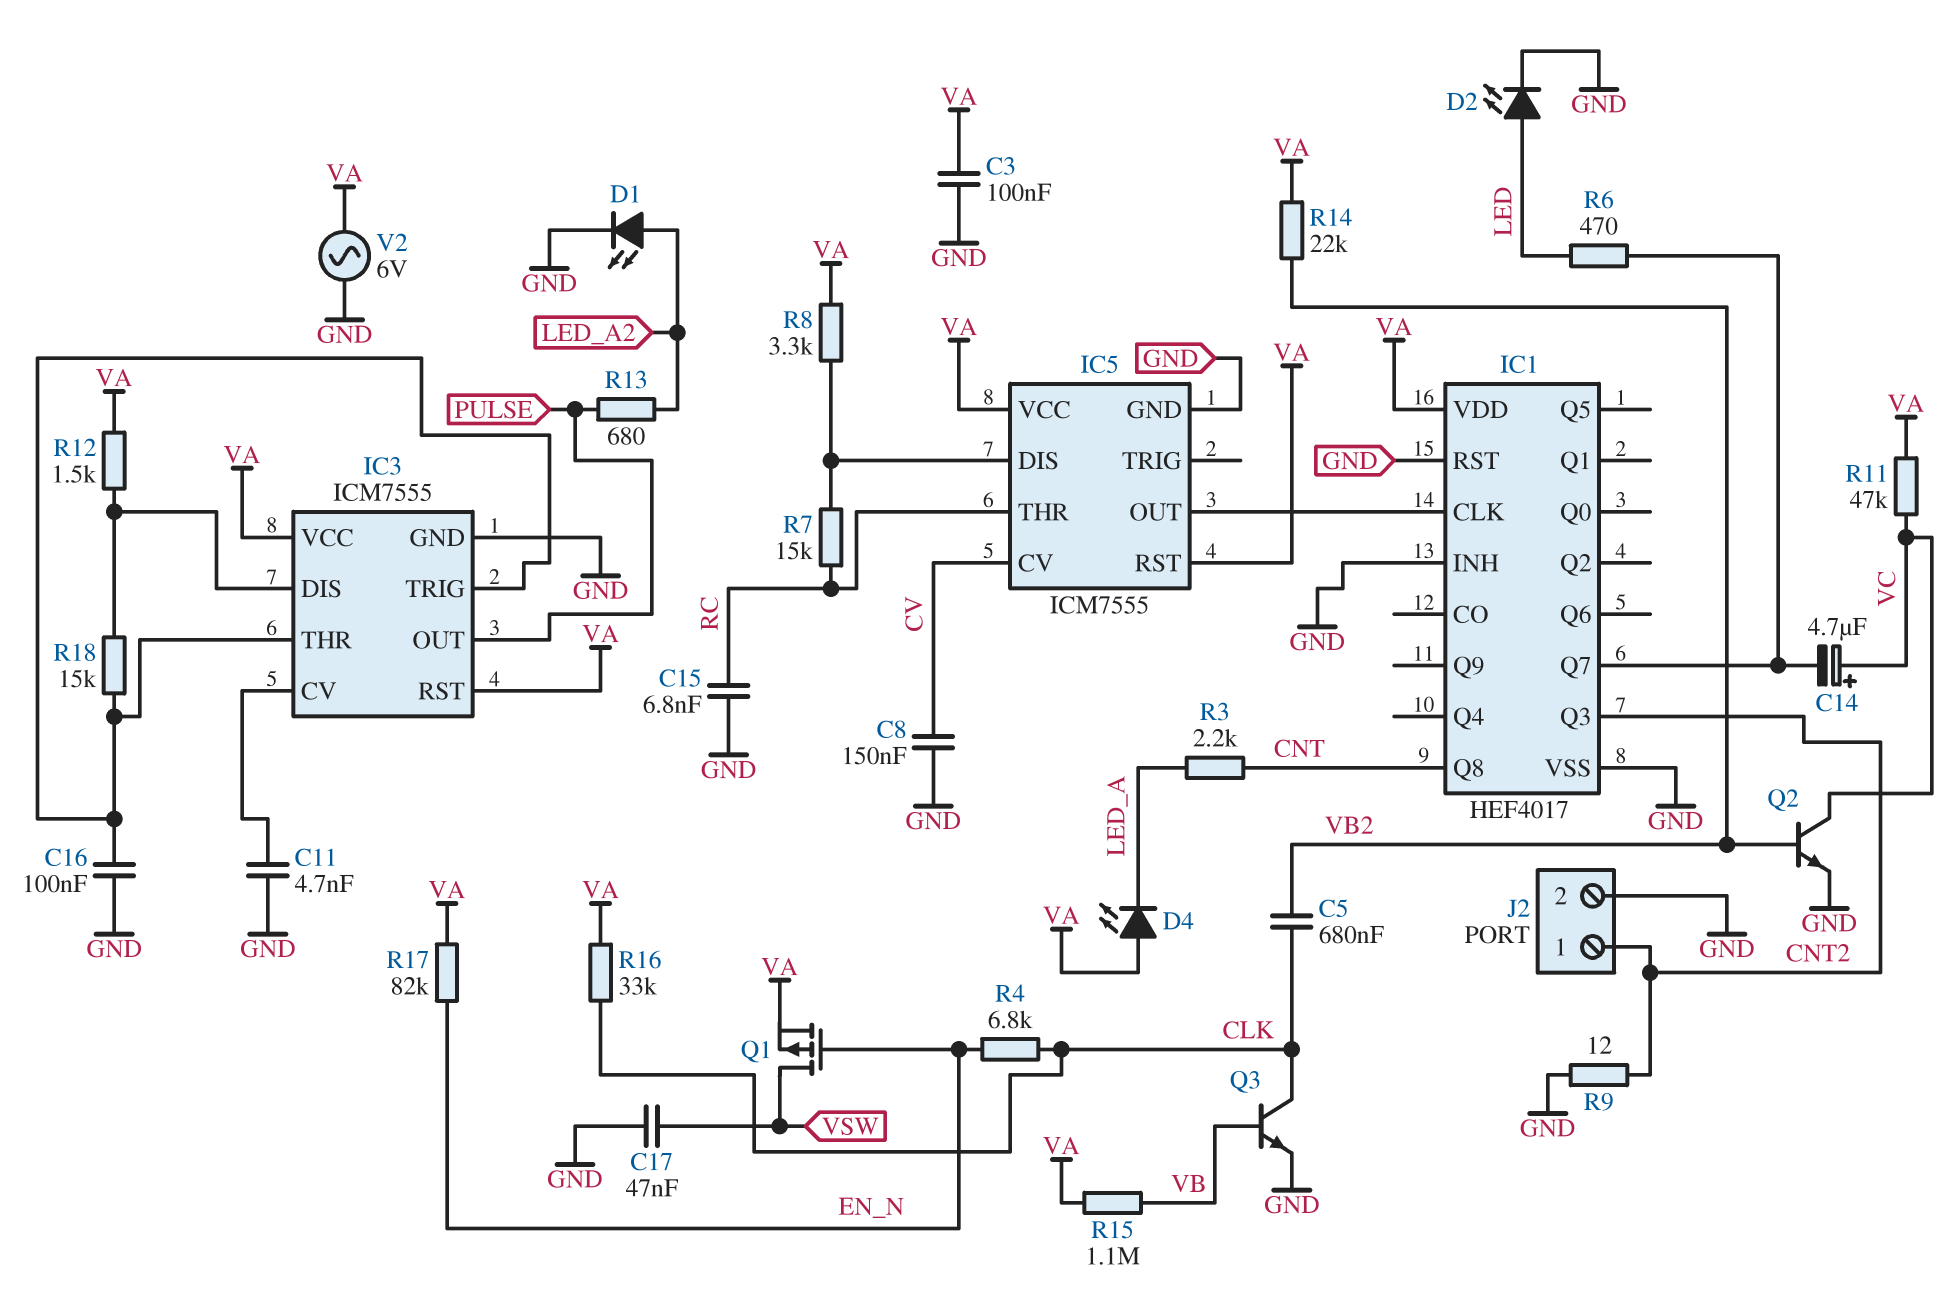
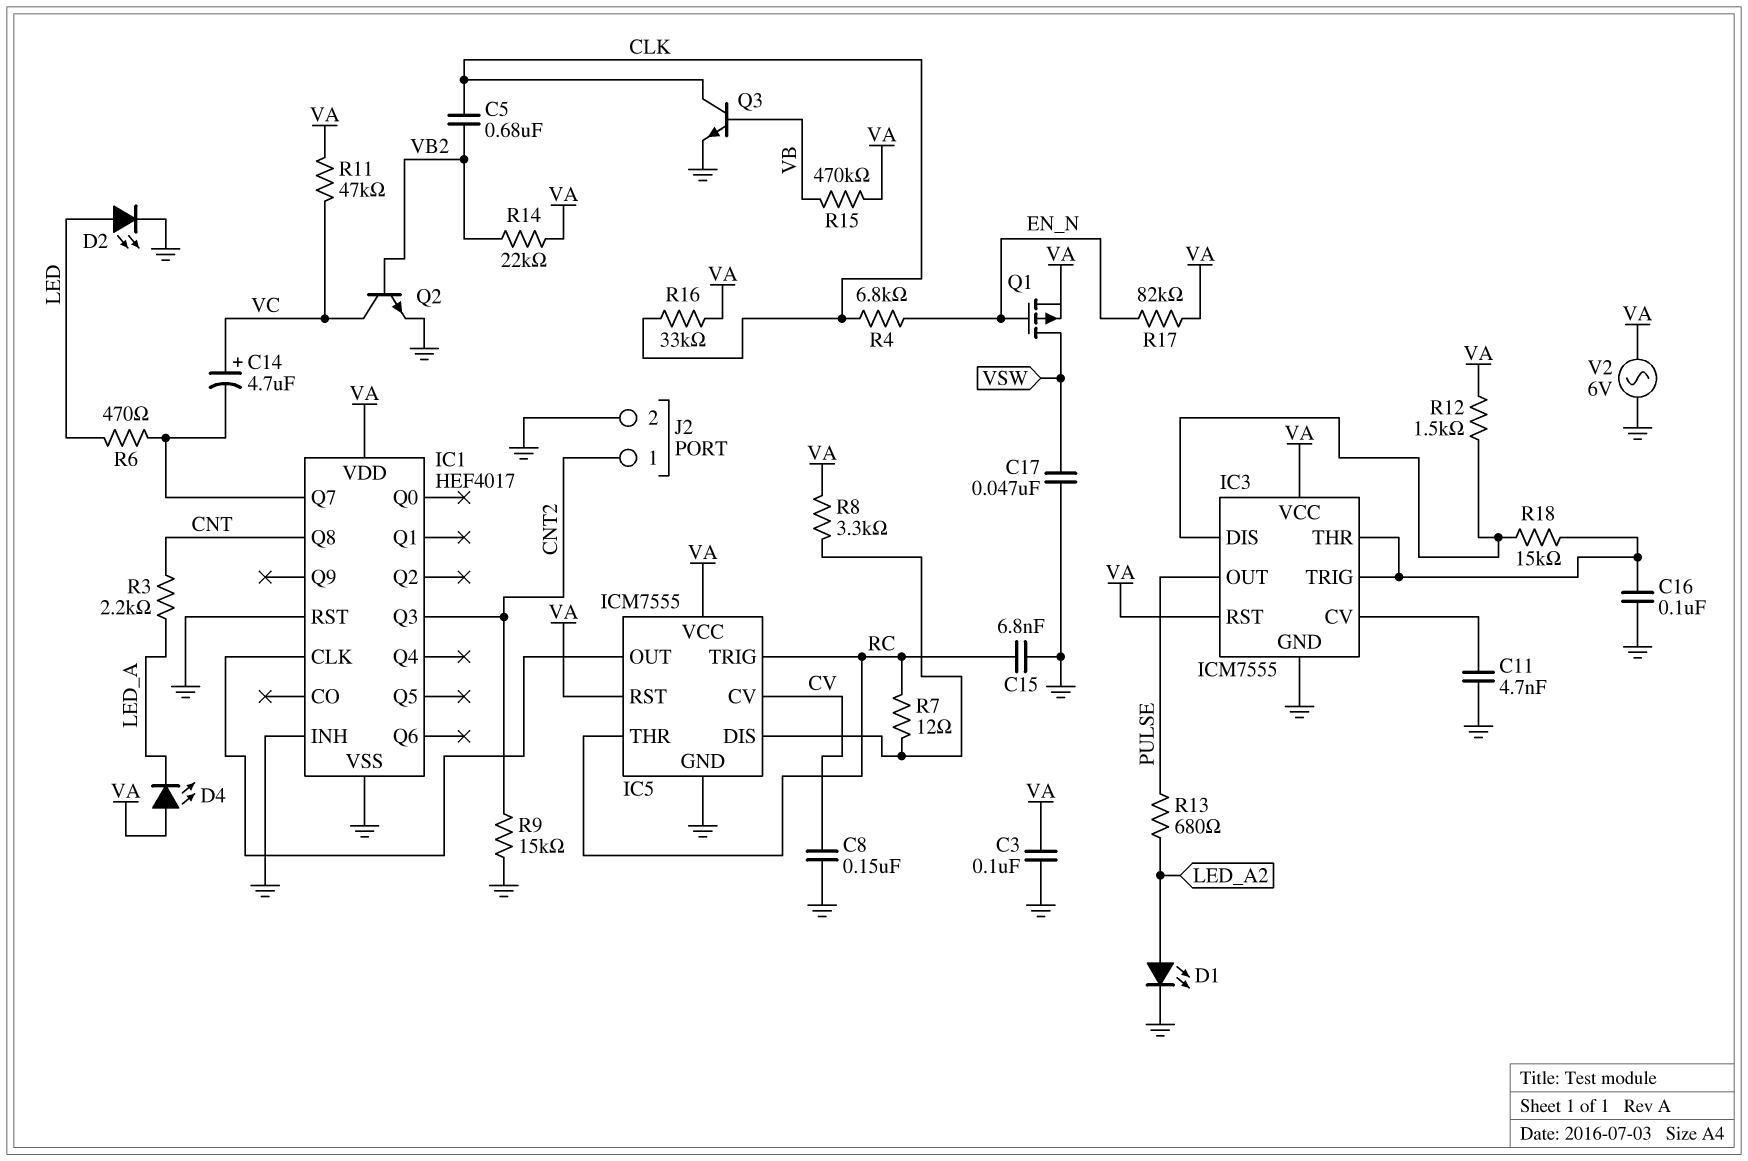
IC5 pin TRIG: none -> RC
R7: 15k (IC5/DIS, RC) -> 12 (IC5/DIS, RC)
R9: 12 (CNT2, GND) -> 15k (CNT2, GND)
R15: 1.1M (VA, VB) -> 470k (VA, VB)

